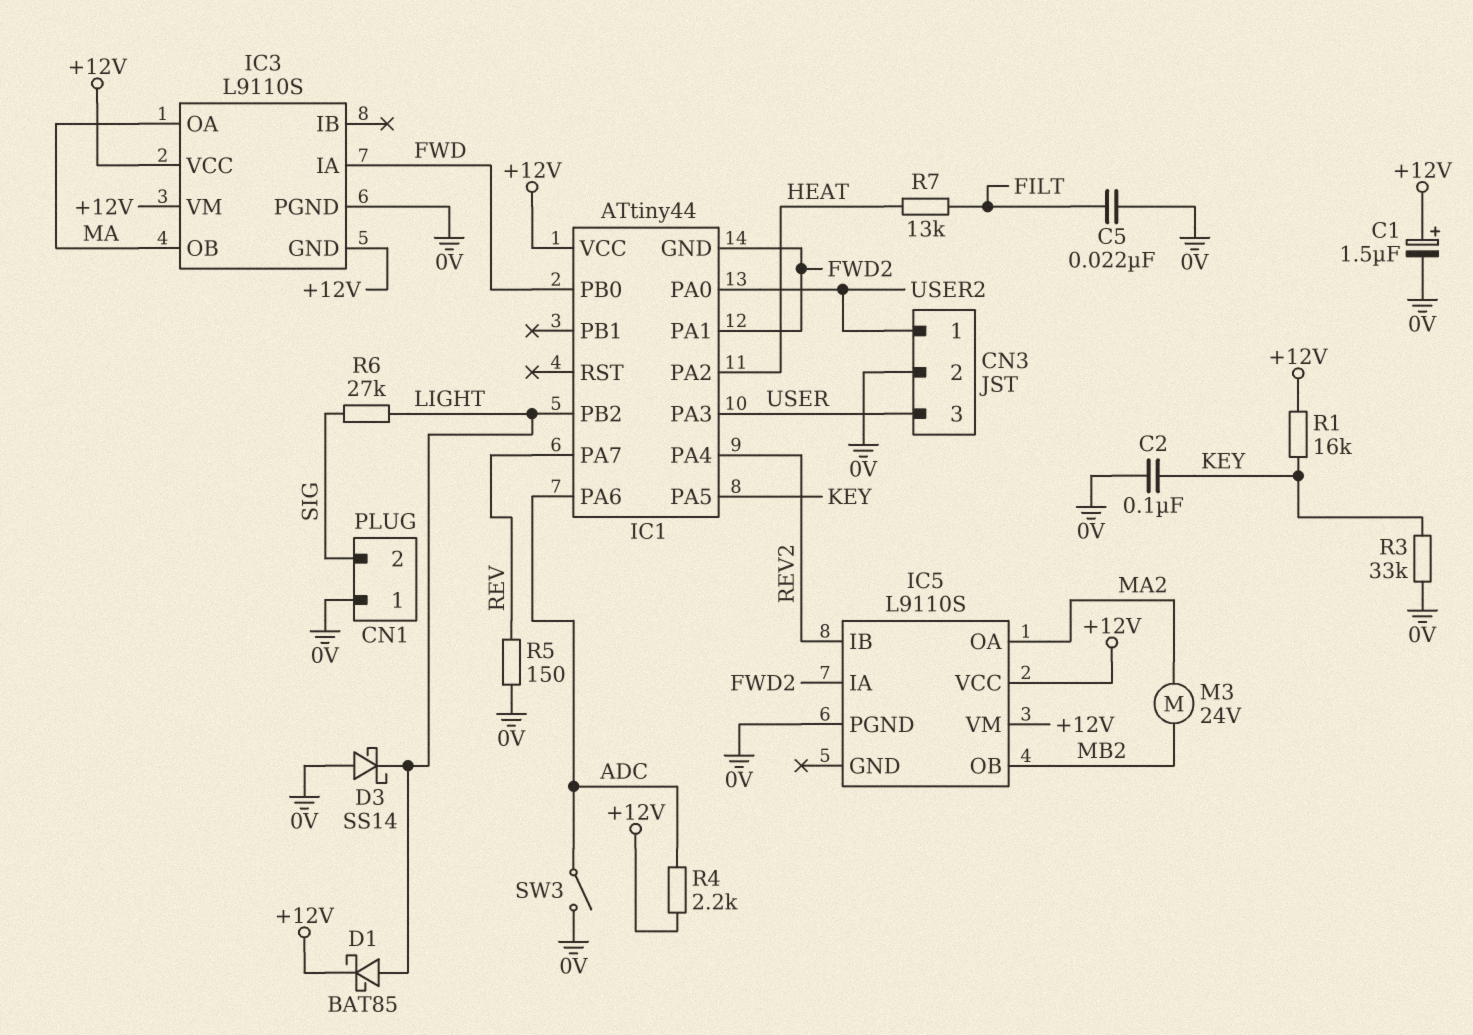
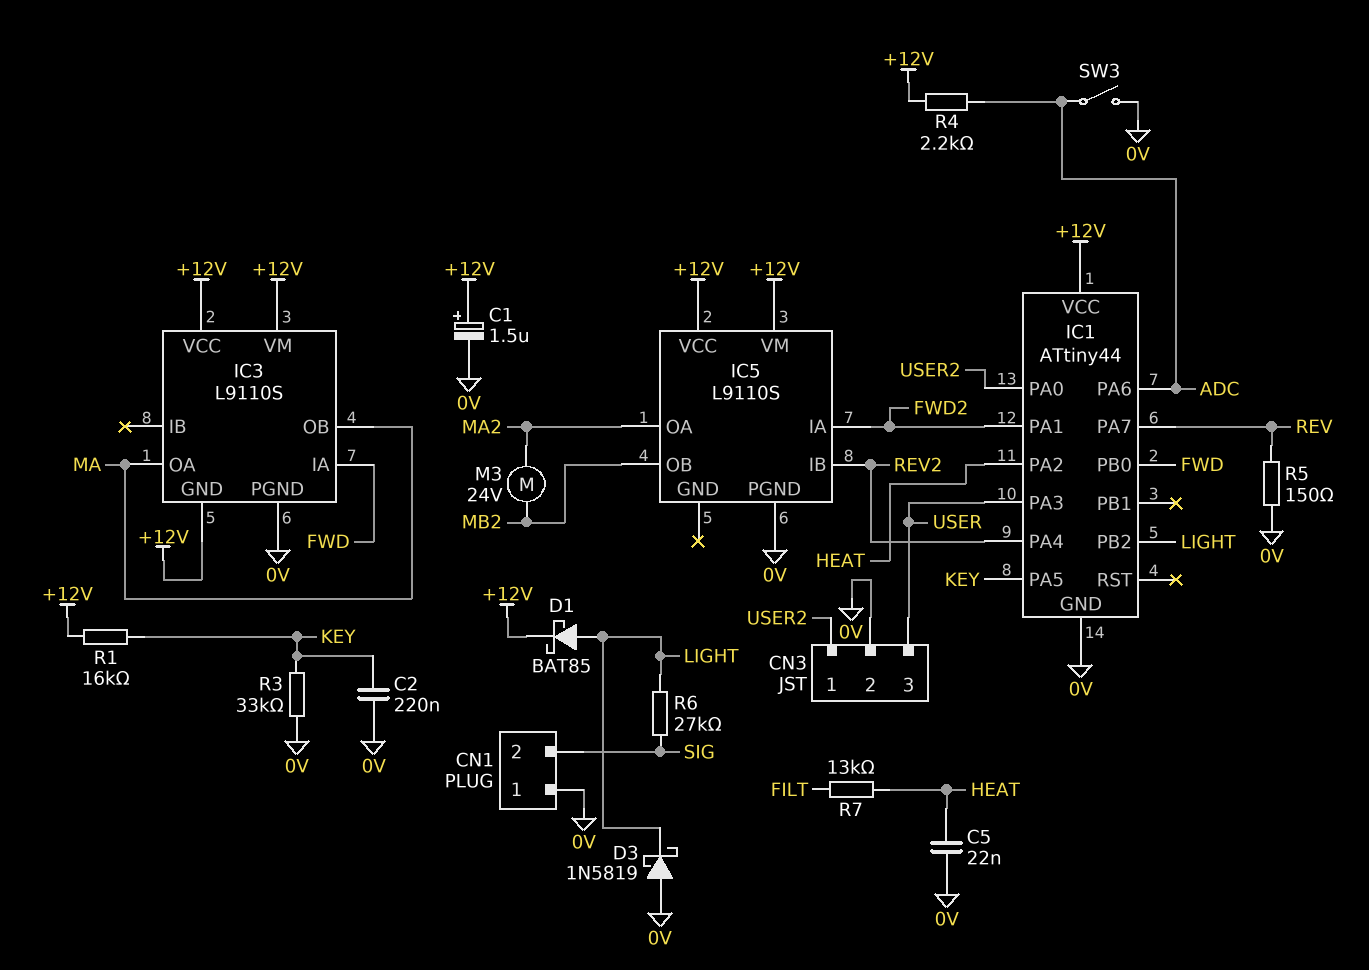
C2: 100nF (0V, KEY) -> 220nF (0V, KEY)
C5: 22nF (0V, FILT) -> 22nF (0V, HEAT)
D3: schottky SS14 (A 0V, K LIGHT) -> schottky 1N5819 (A 0V, K LIGHT)
IC1 pin GND: FWD2 -> 0V

